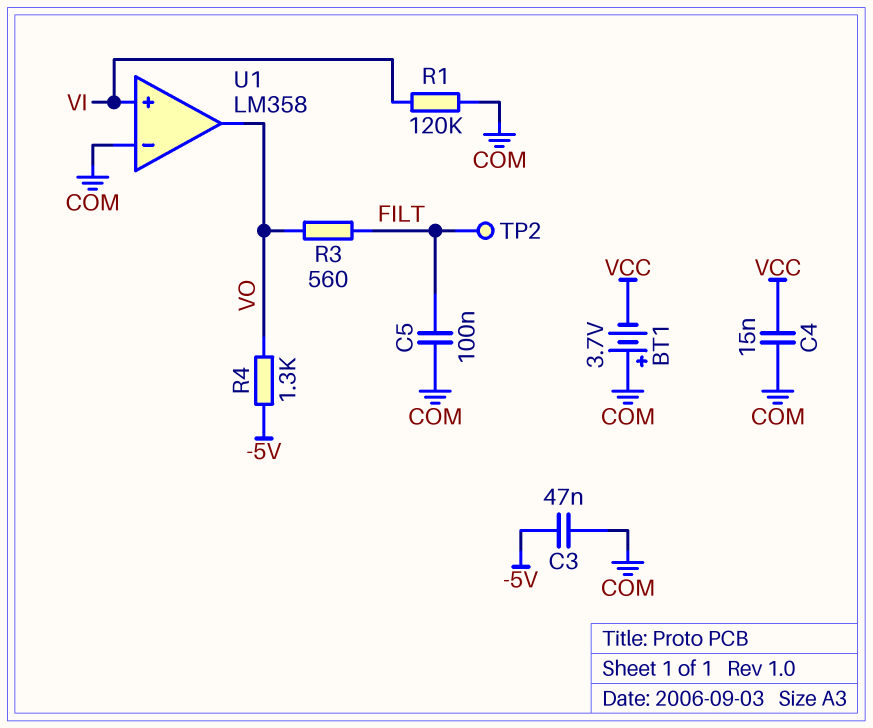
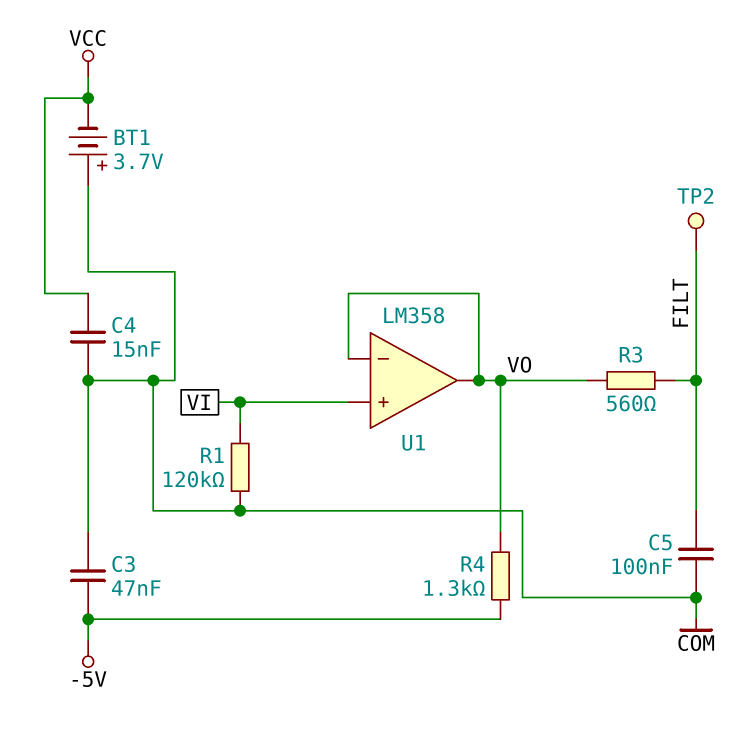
U1 pin in-: COM -> VO

